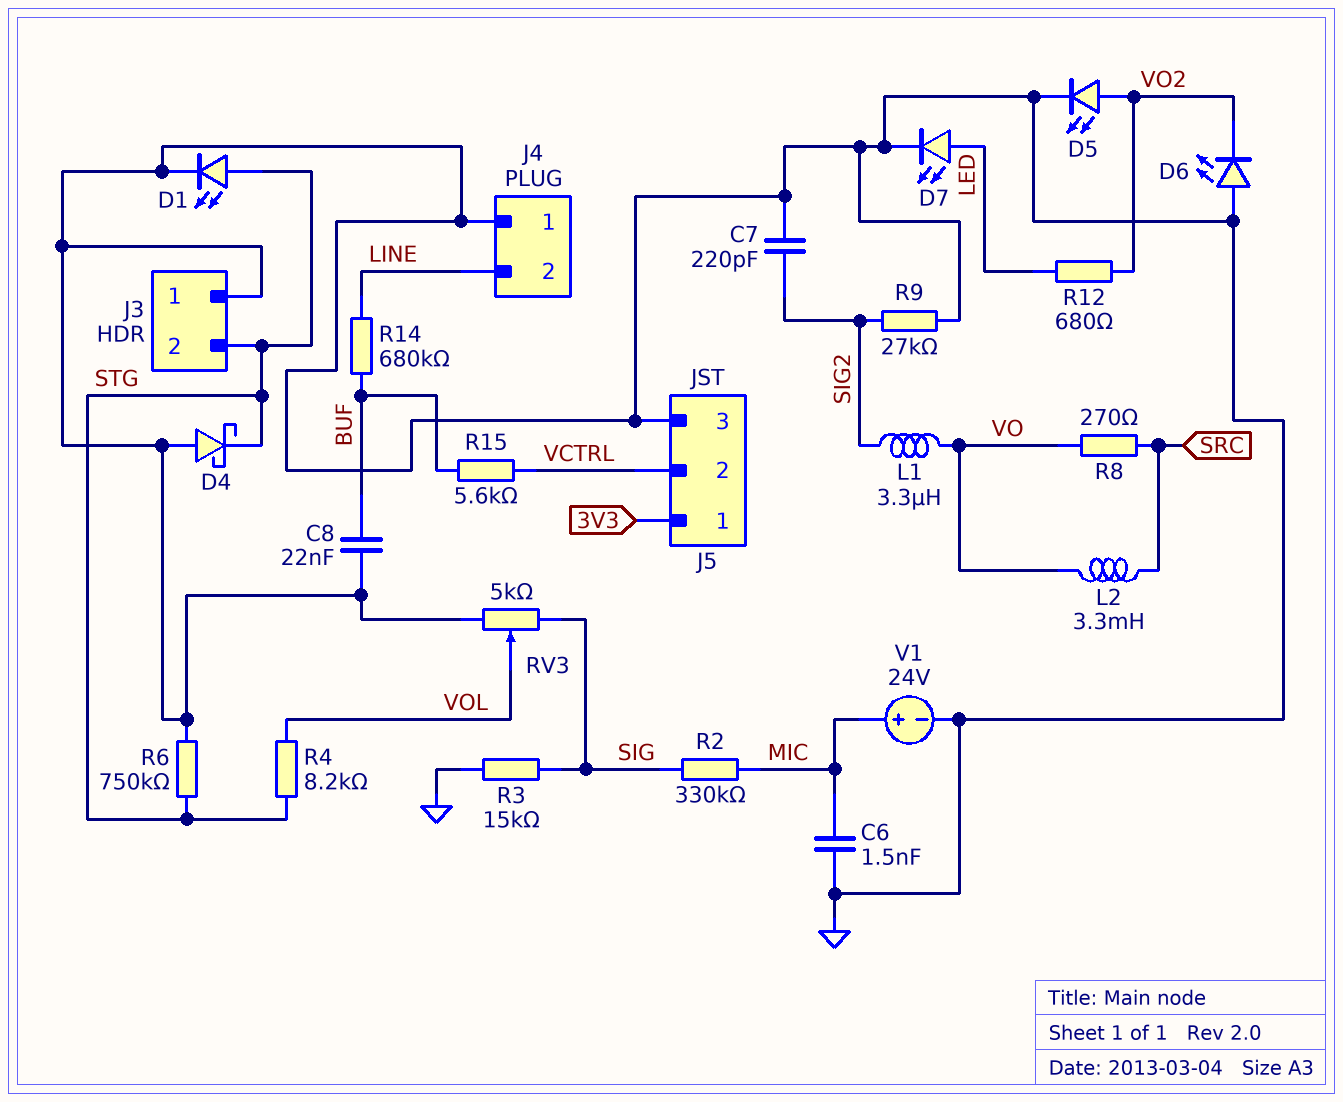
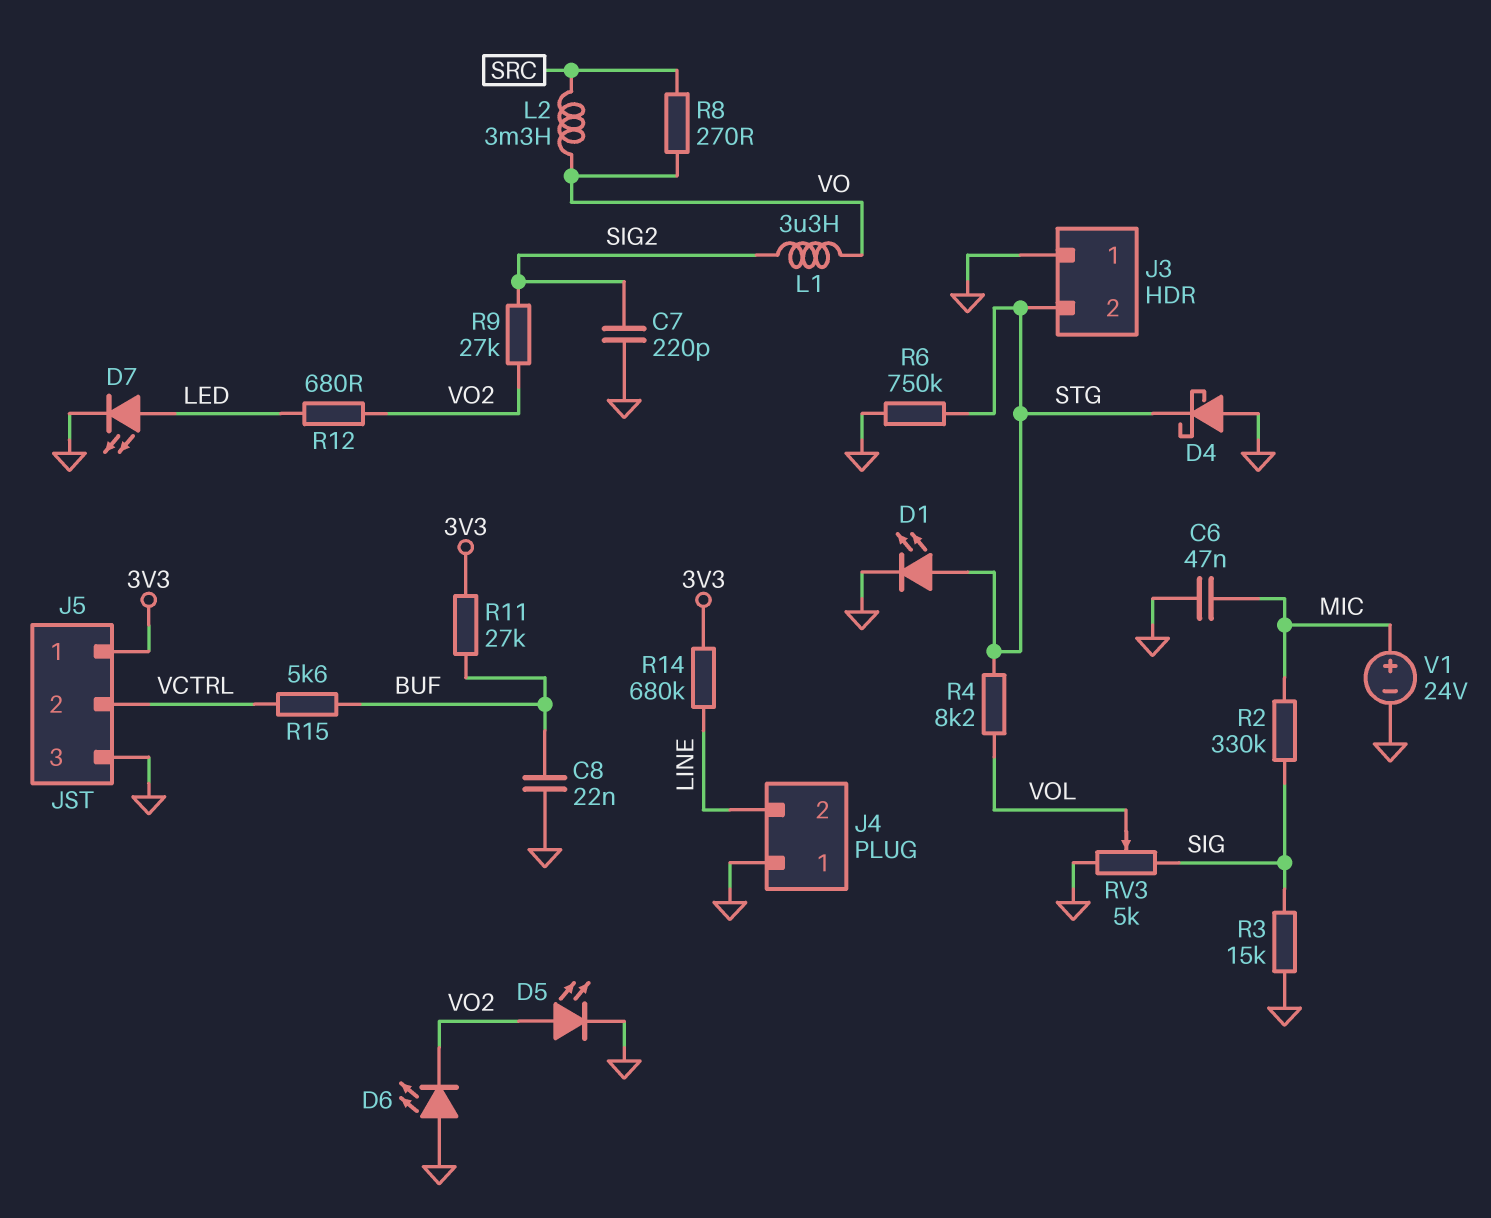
C6: 1.5nF (GND, MIC) -> 47nF (GND, MIC)
R9: 27k (GND, SIG2) -> 27k (SIG2, VO2)
R11: none -> 27k (3V3, BUF)
R14: 680k (BUF, LINE) -> 680k (3V3, LINE)

